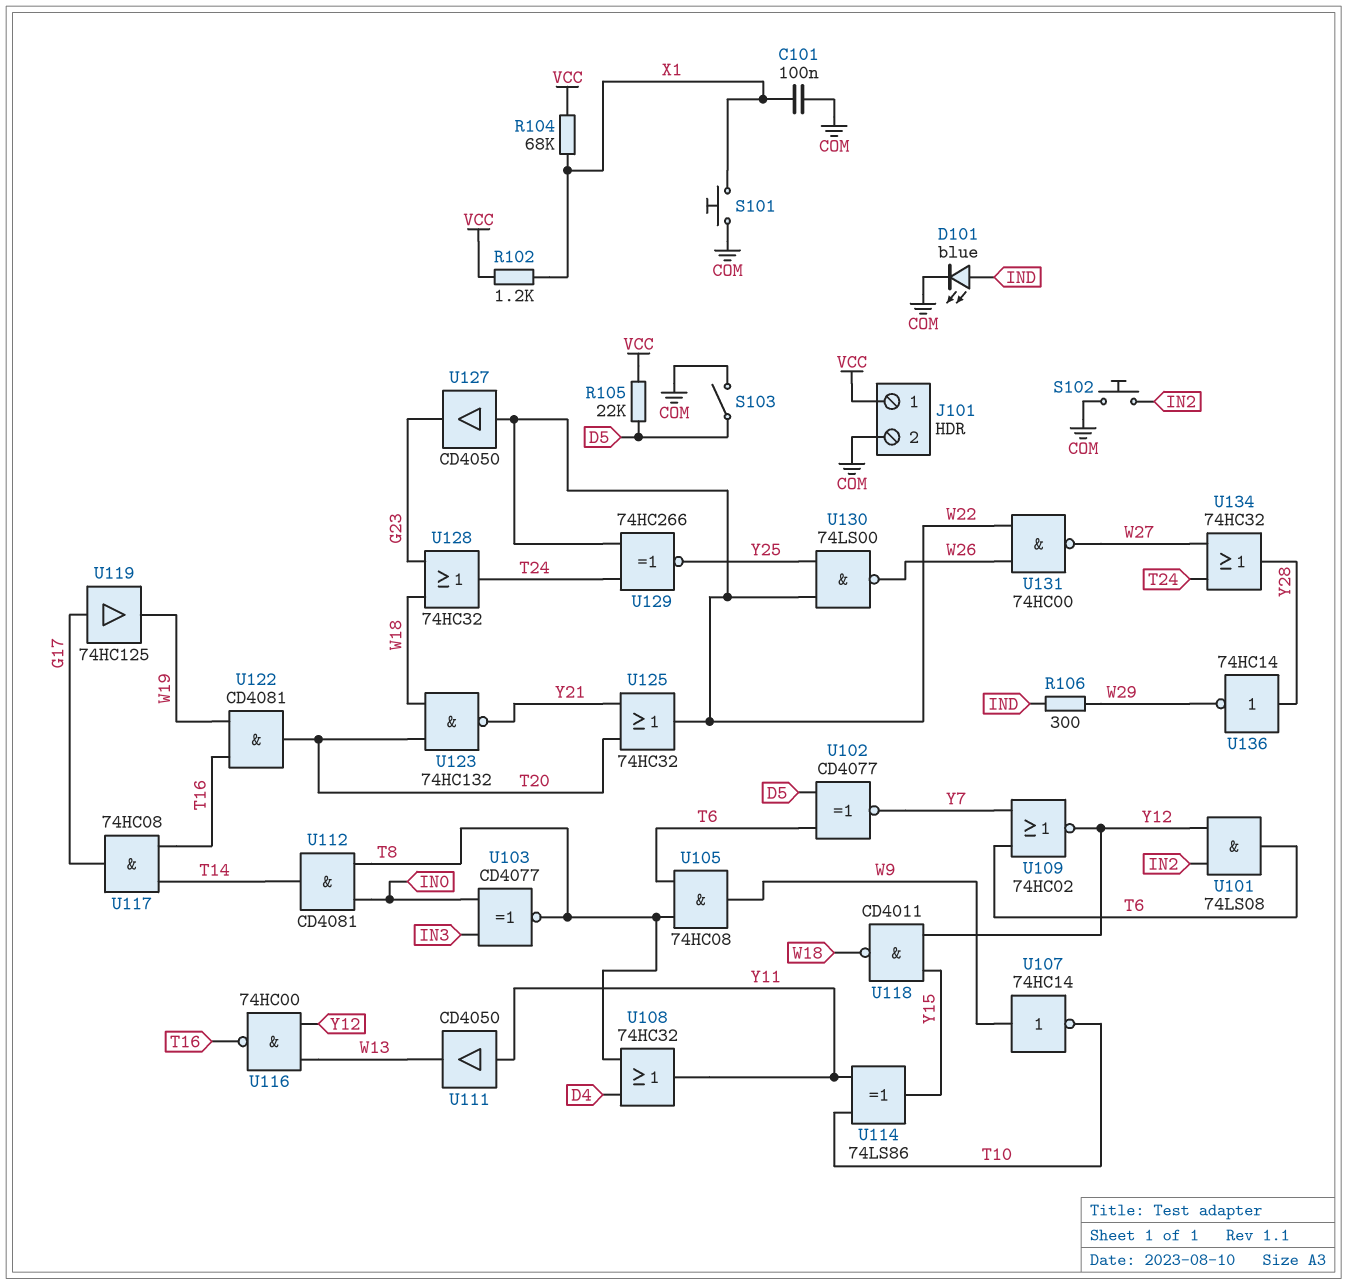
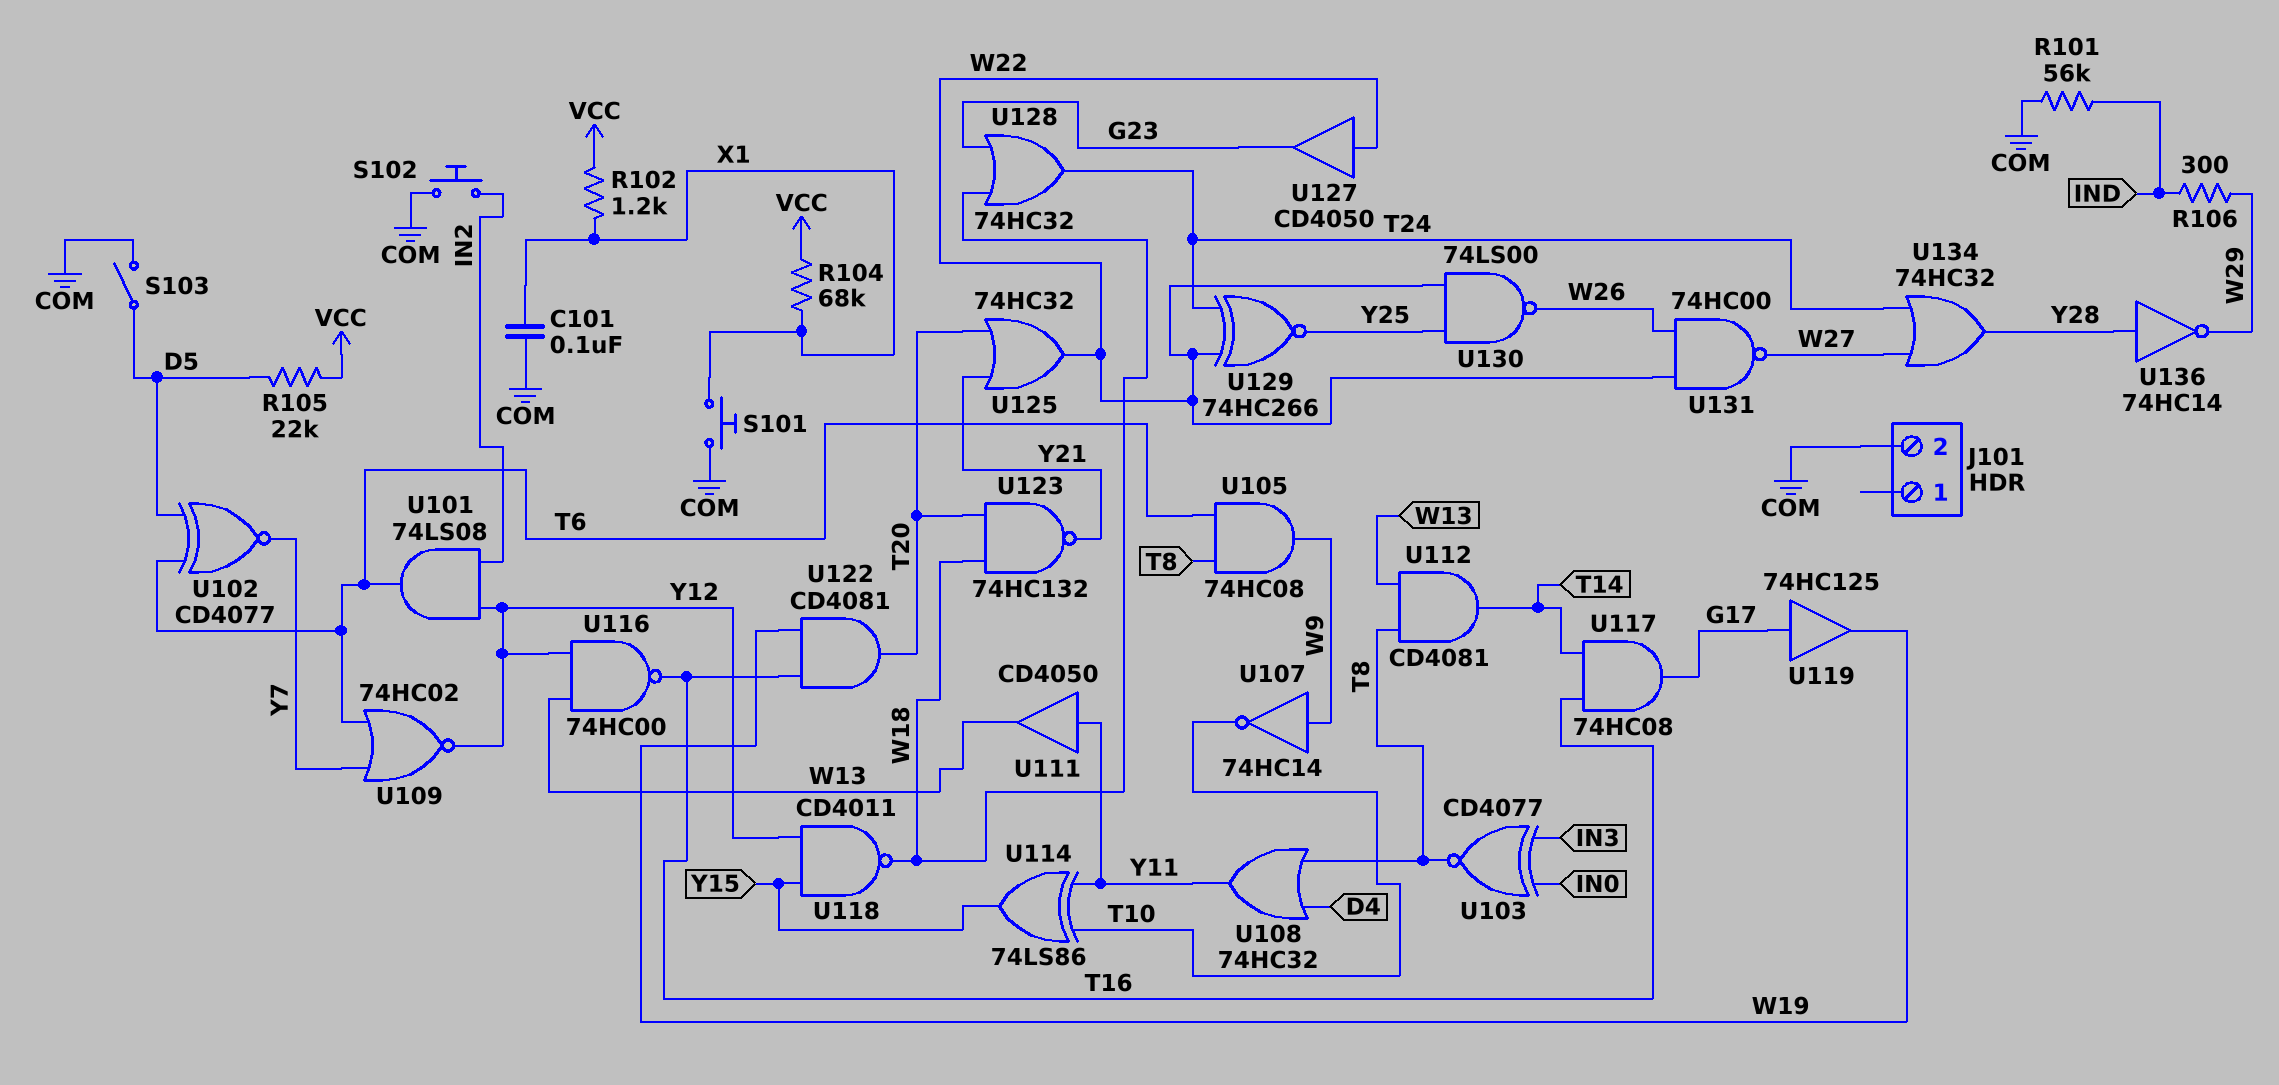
D101: LED blue (A IND, K COM) -> none
J101 pin 1: VCC -> none
R101: none -> 56k (COM, IND)
U112: AND CD4081 (in IN0, in T8, out T14) -> AND CD4081 (in T8, in W13, out T14)

